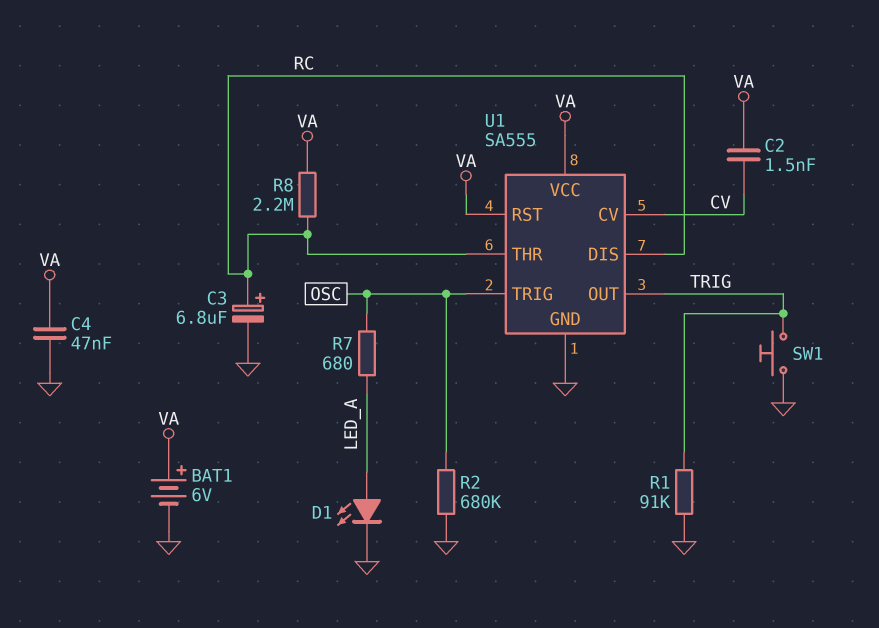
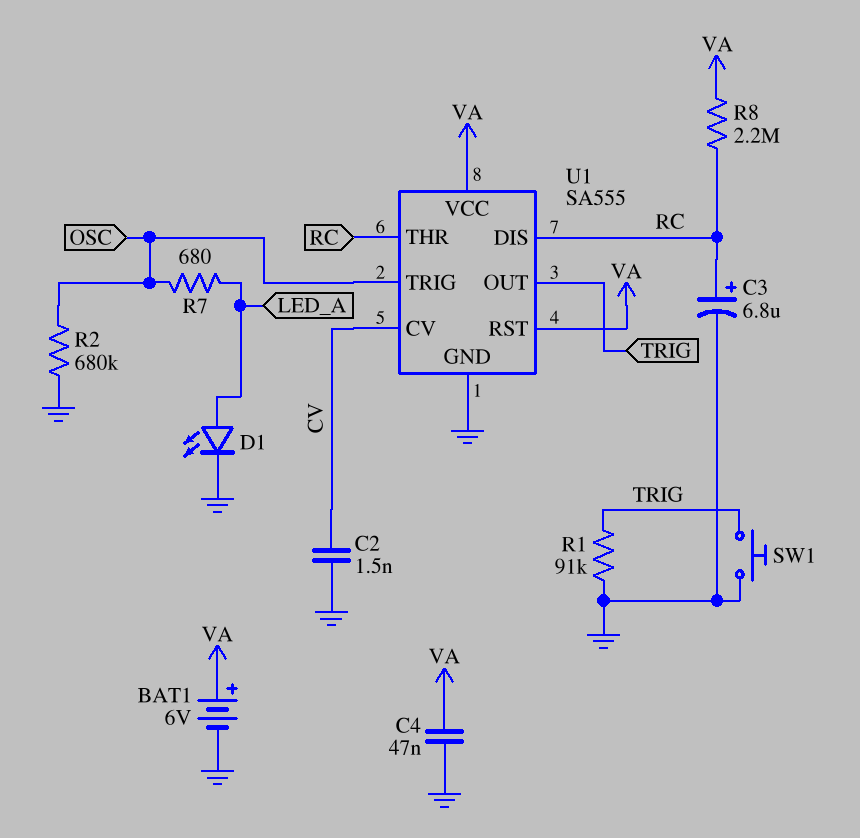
C2: 1.5nF (CV, VA) -> 1.5nF (CV, GND)

